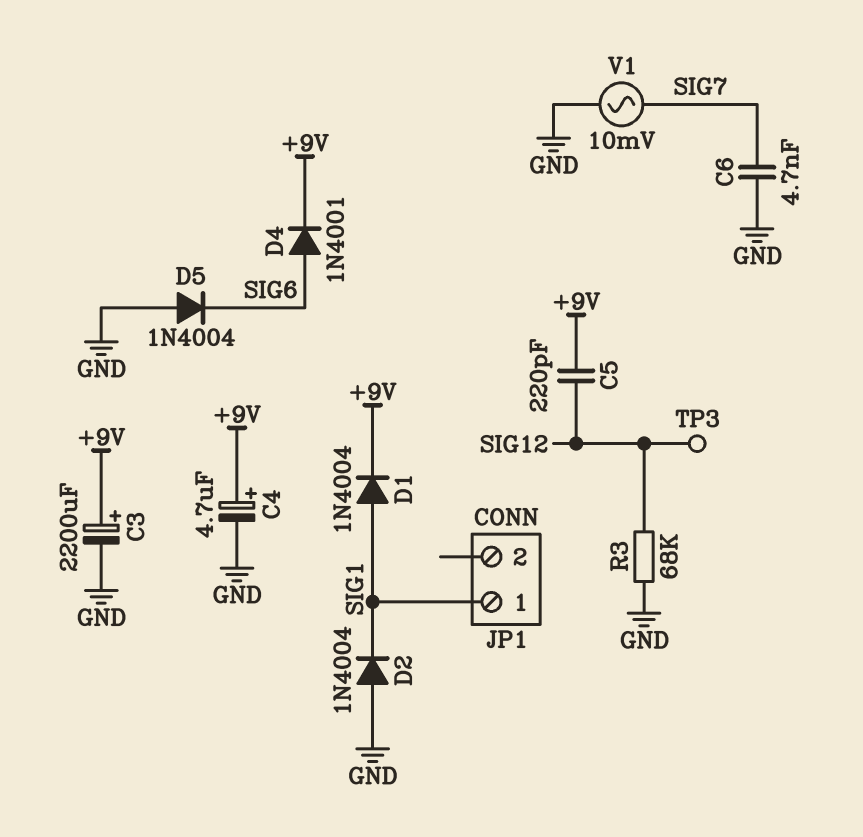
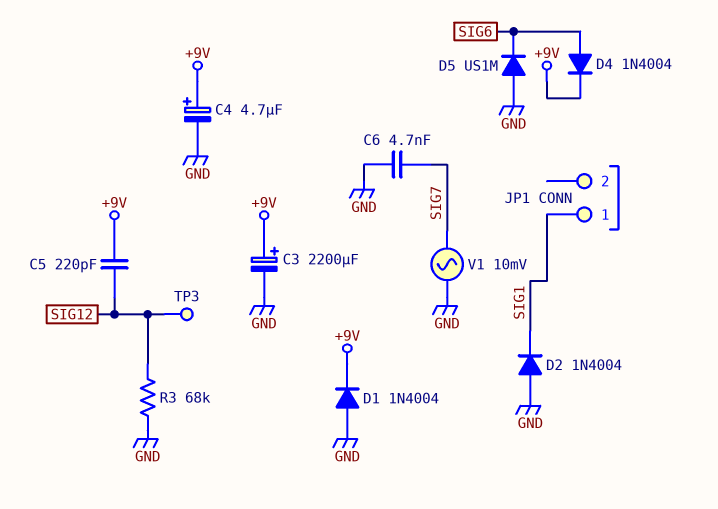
D1: diode 1N4004 (A SIG1, K +9V) -> diode 1N4004 (A GND, K +9V)
D4: diode 1N4001 (A SIG6, K +9V) -> diode 1N4004 (A SIG6, K +9V)
D5: diode 1N4004 (A GND, K SIG6) -> diode US1M (A GND, K SIG6)

